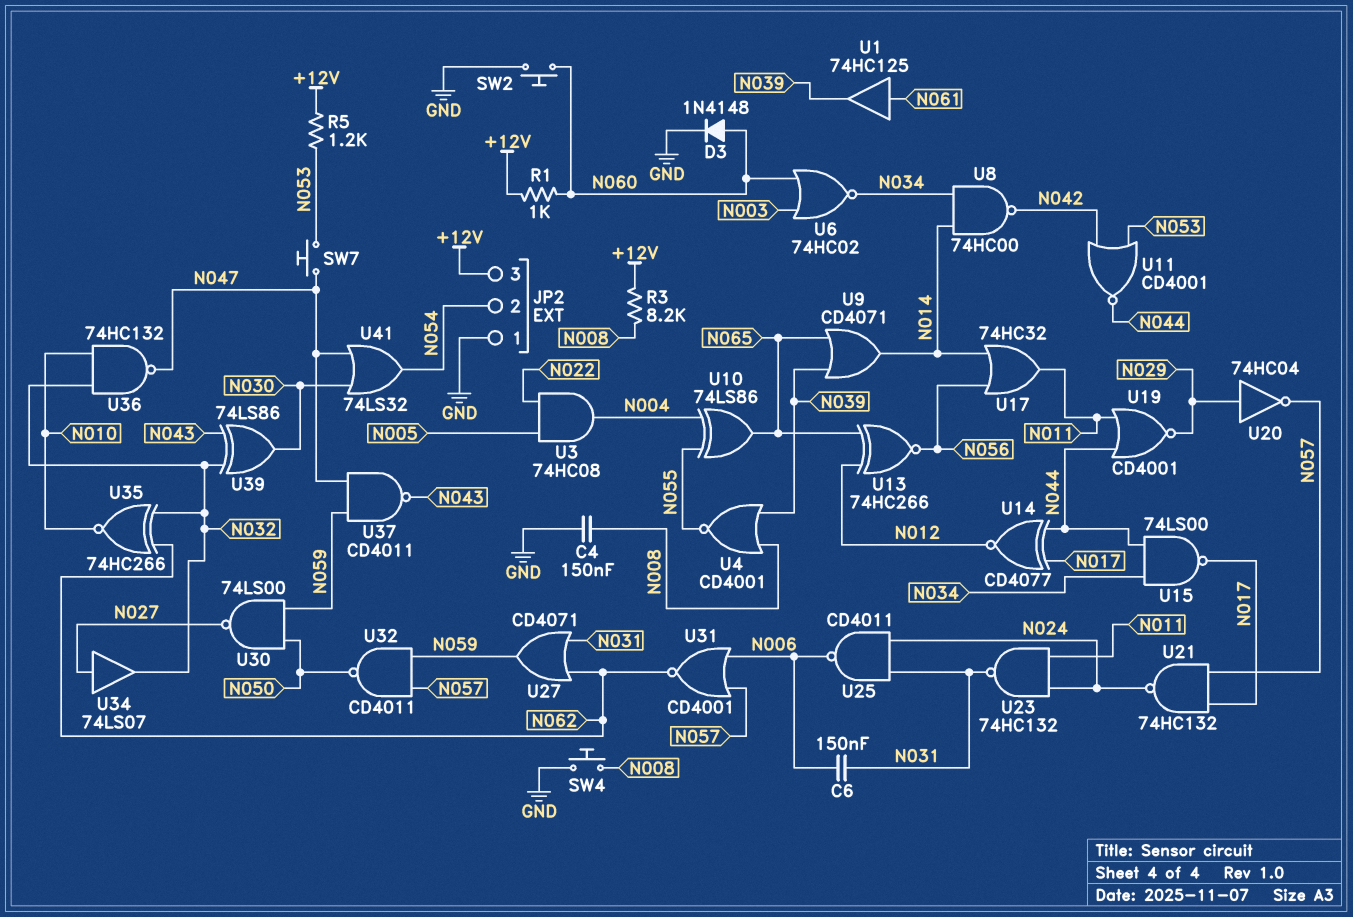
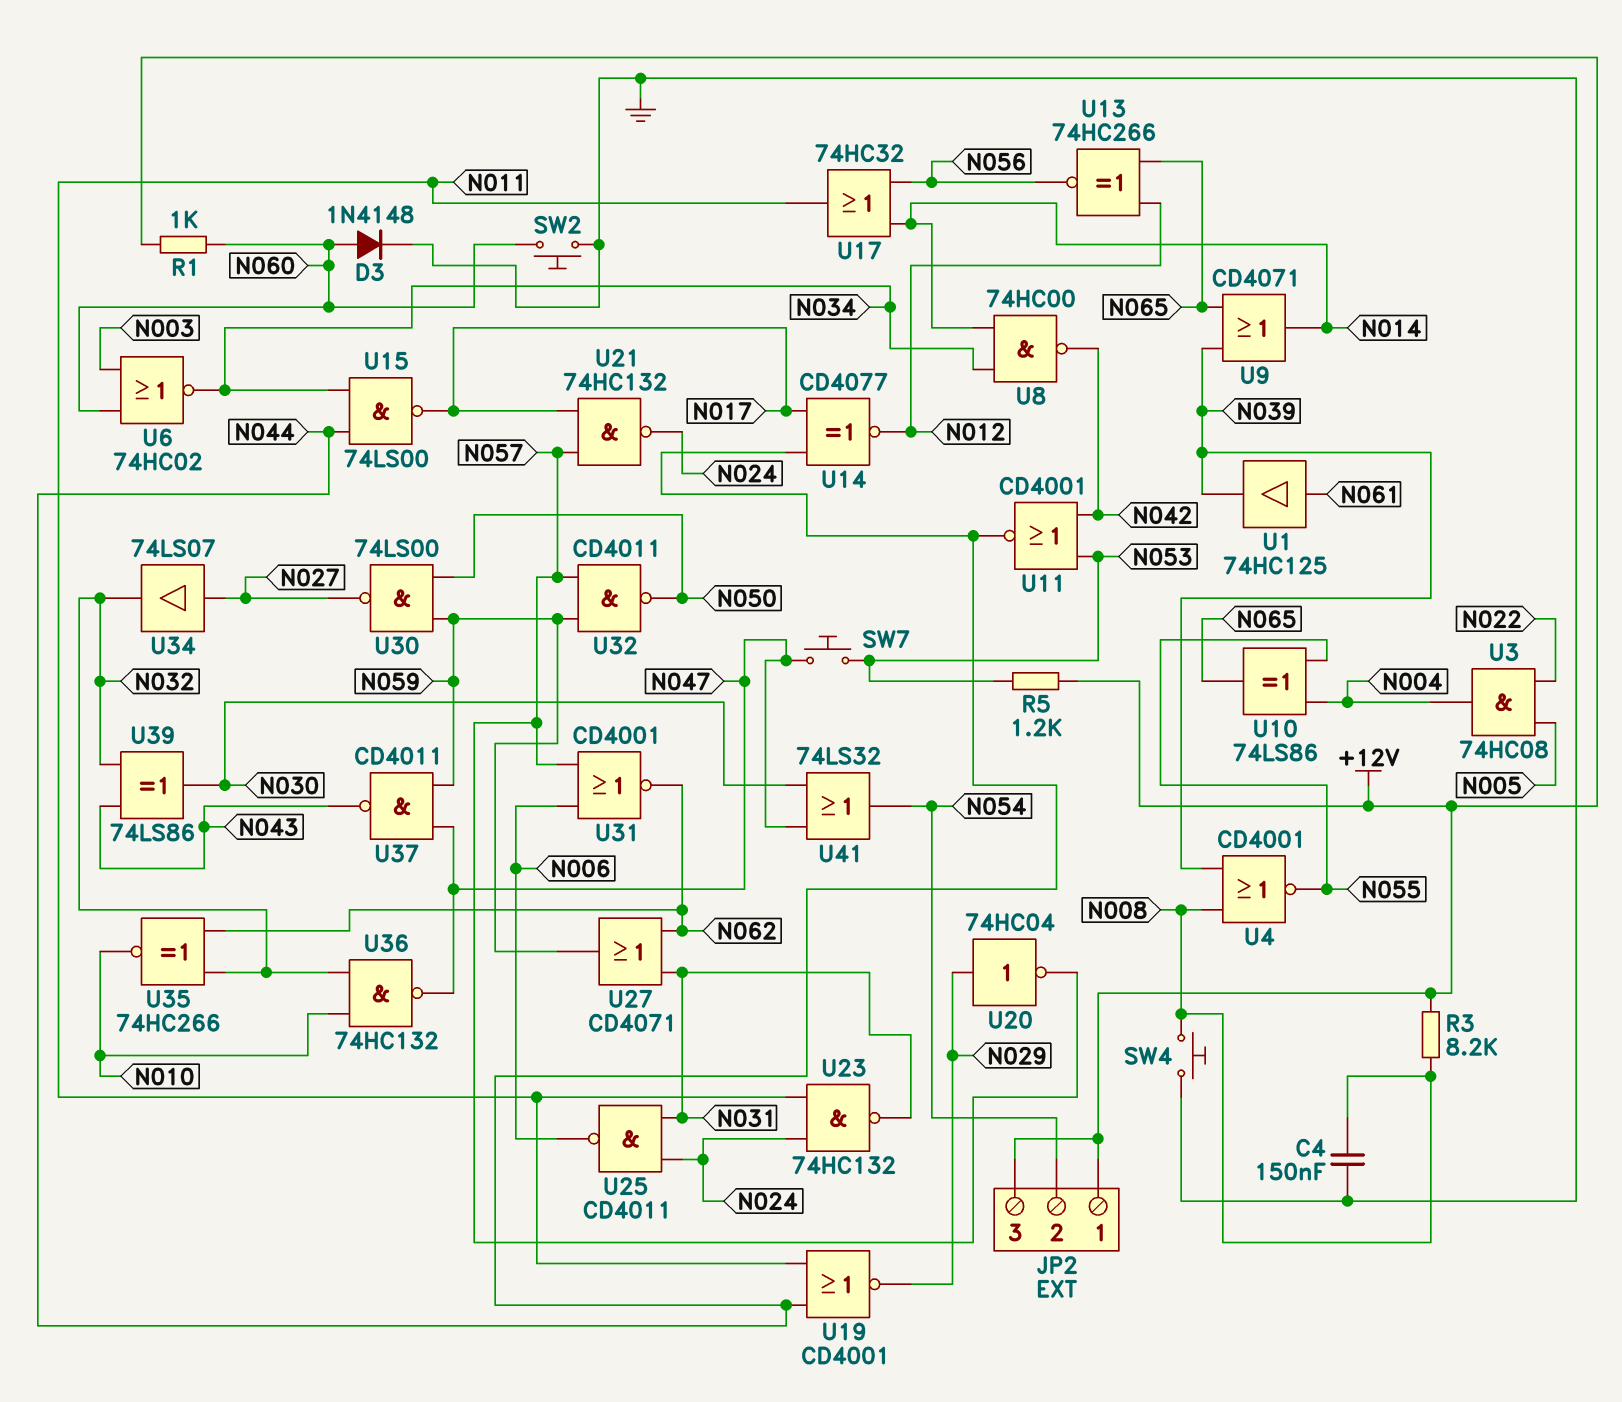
C6: 150nF (N006, N031) -> none
JP2 pin 1: GND -> +12V

